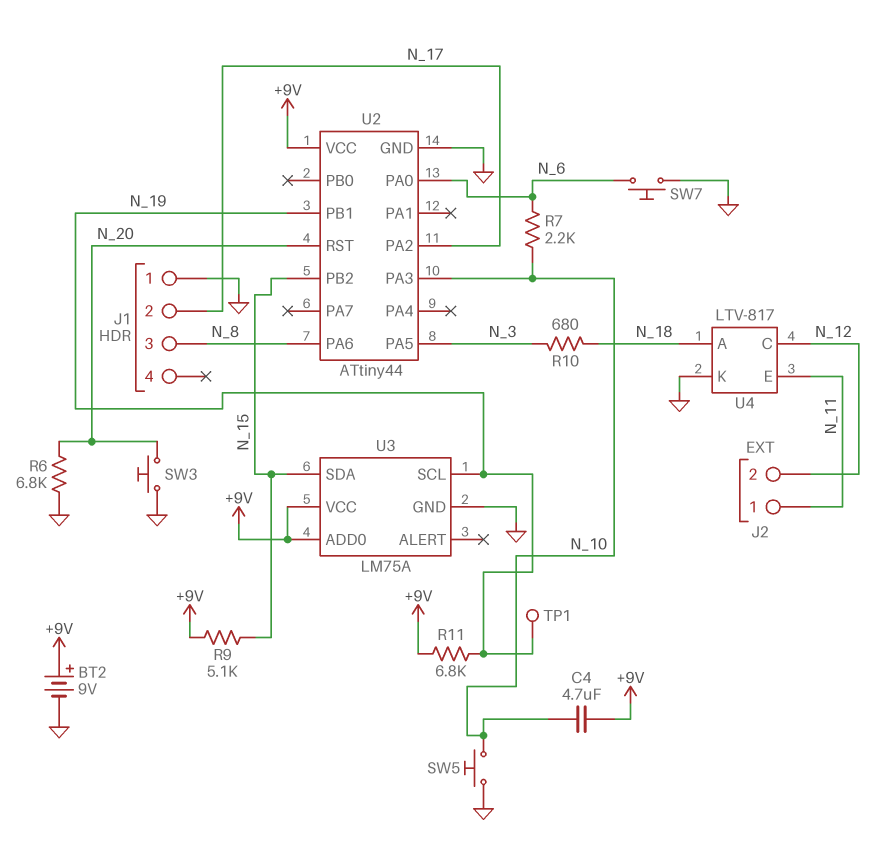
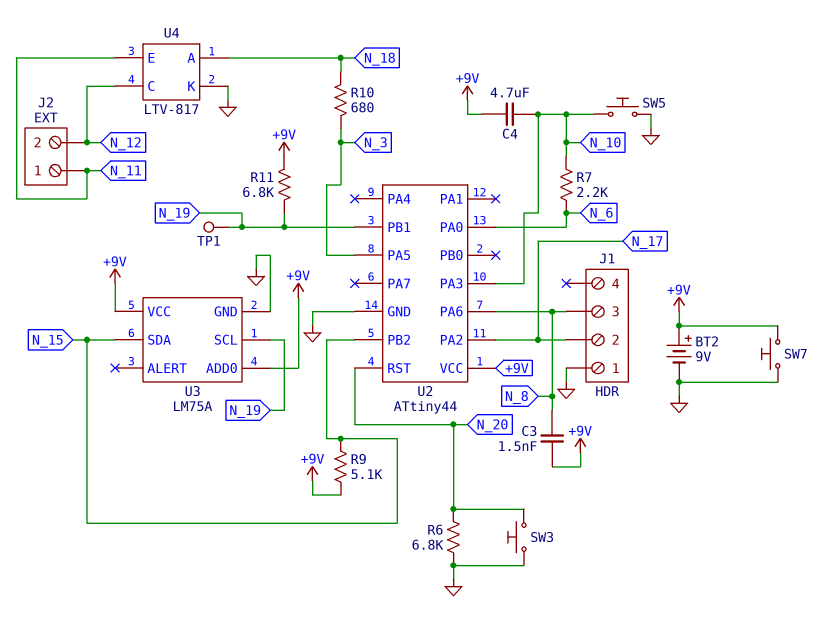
C3: none -> 1.5nF (+9V, N_8)
SW7: button (GND, N_6) -> button (+9V, GND)

